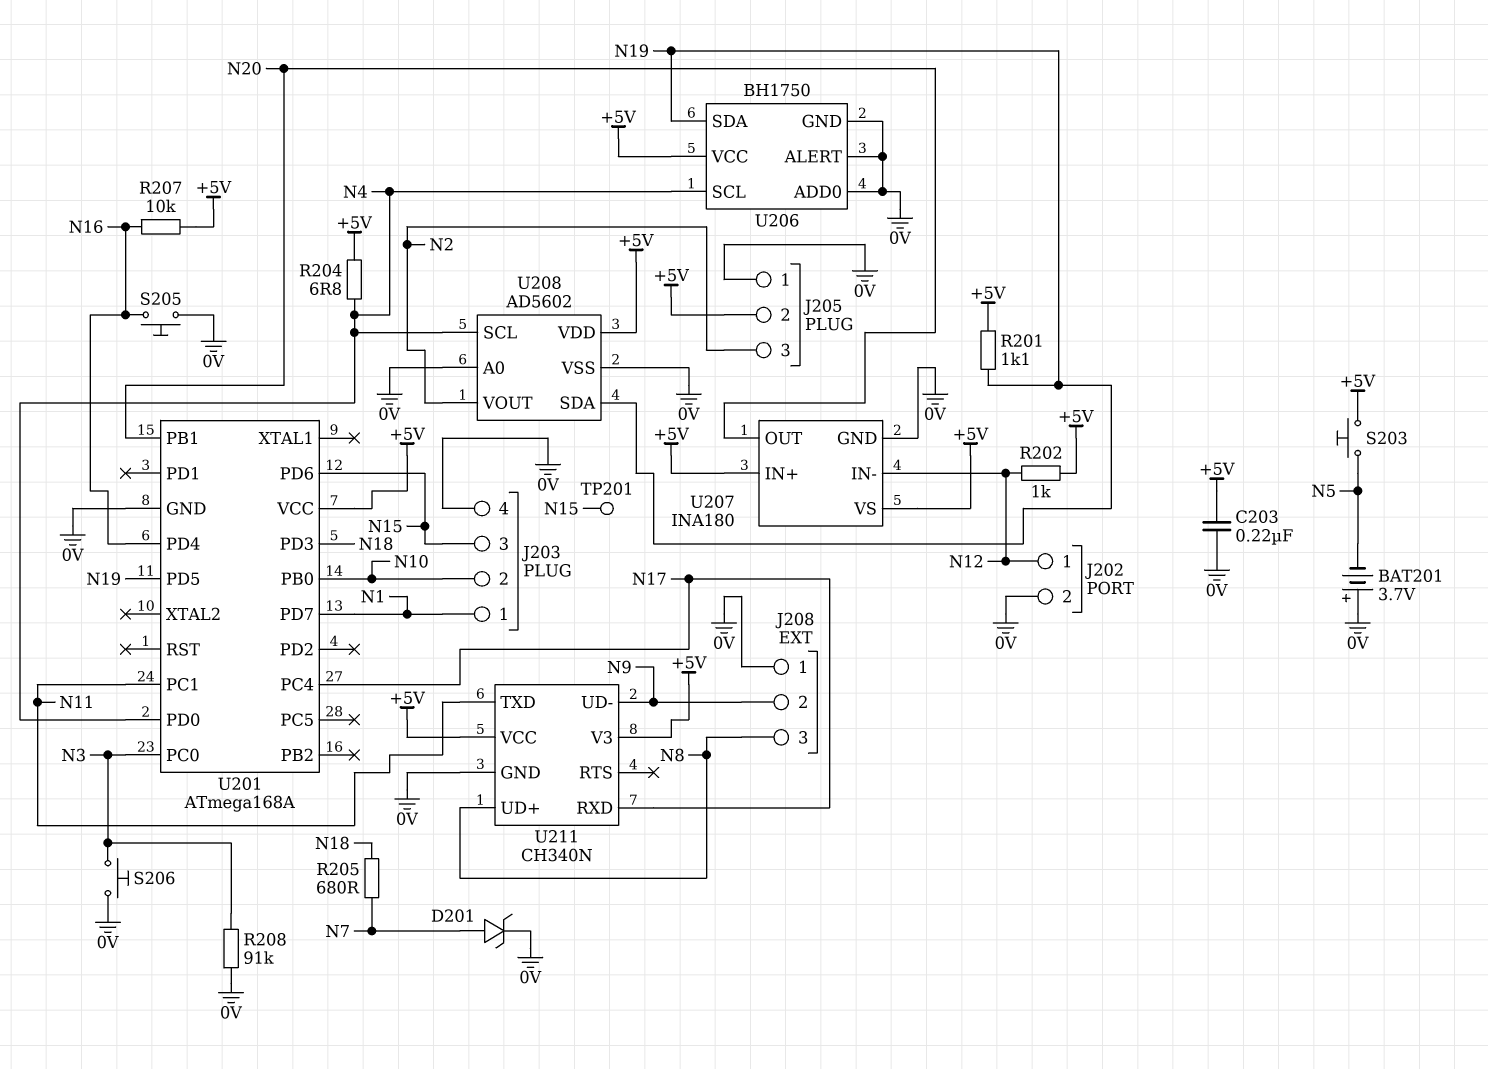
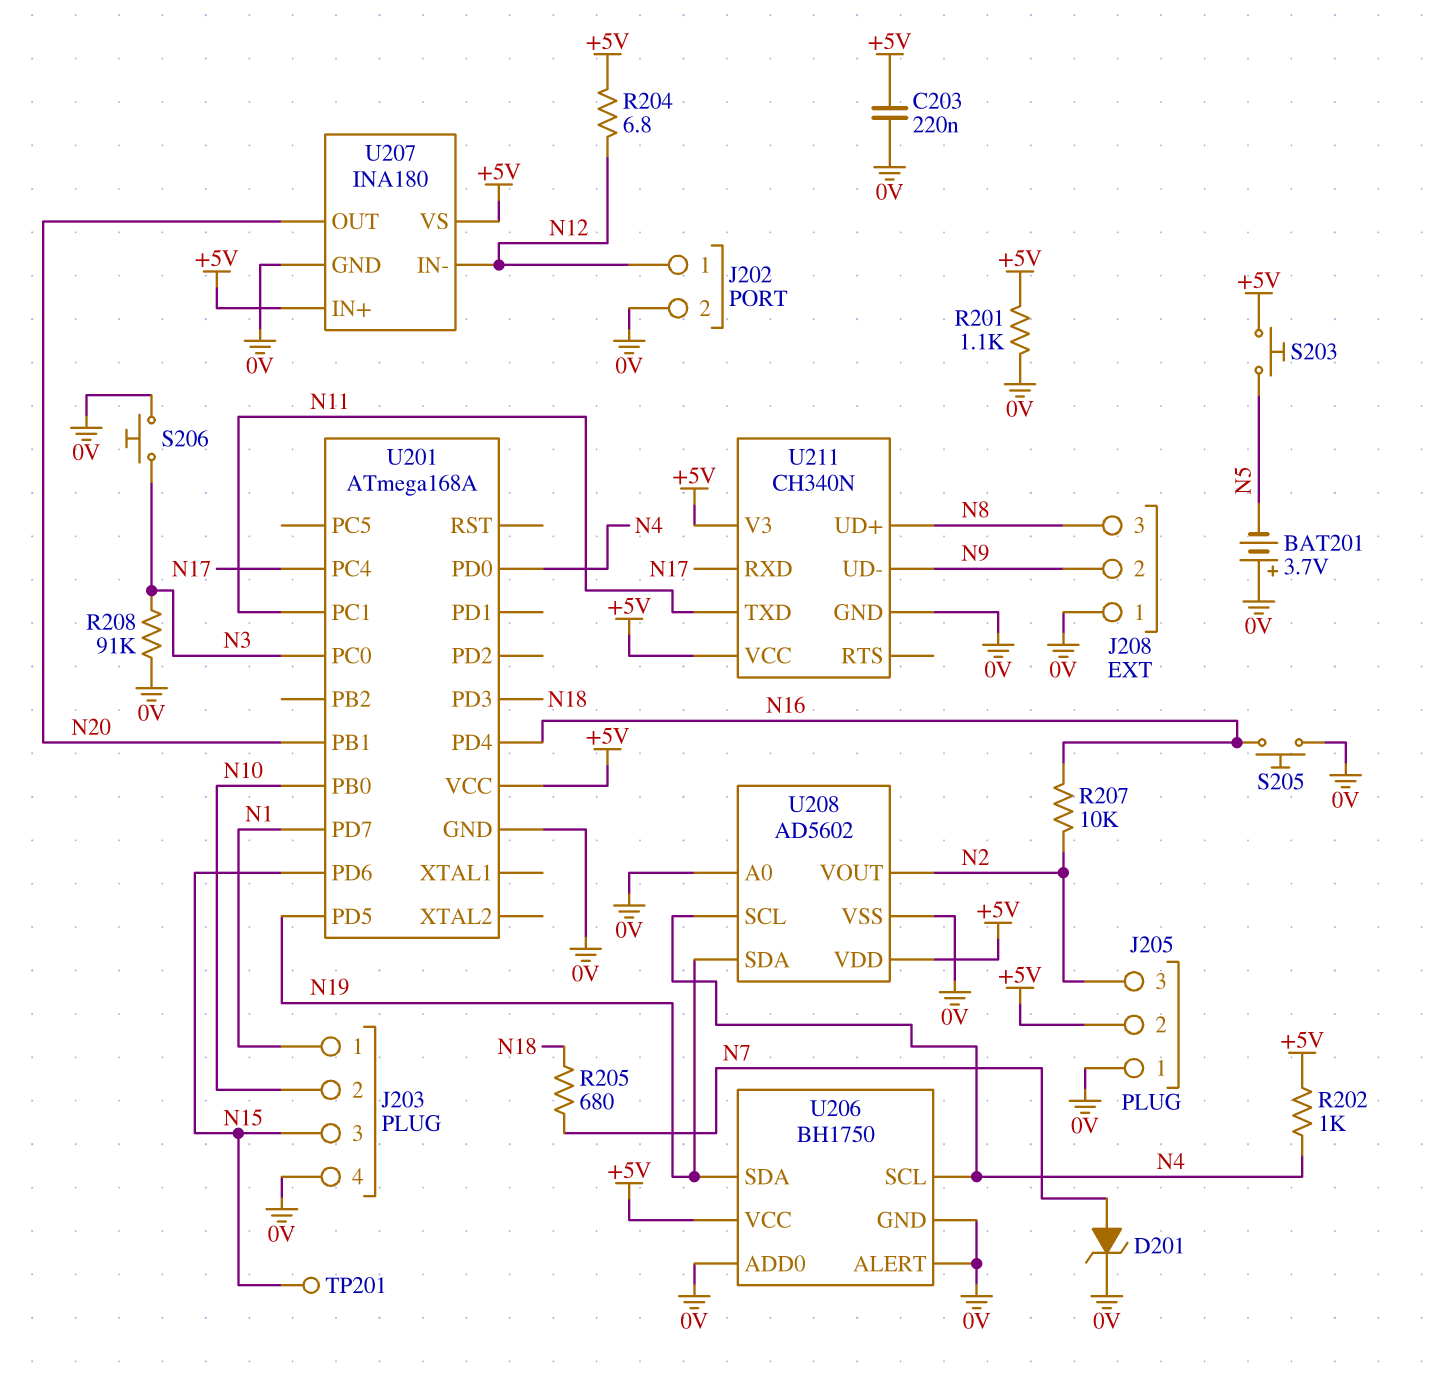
R201: 1.1k (+5V, N19) -> 1.1k (+5V, 0V)
R202: 1k (+5V, N12) -> 1k (+5V, N4)
R204: 6.8 (+5V, N4) -> 6.8 (+5V, N12)
R207: 10k (+5V, N16) -> 10k (N2, N16)

